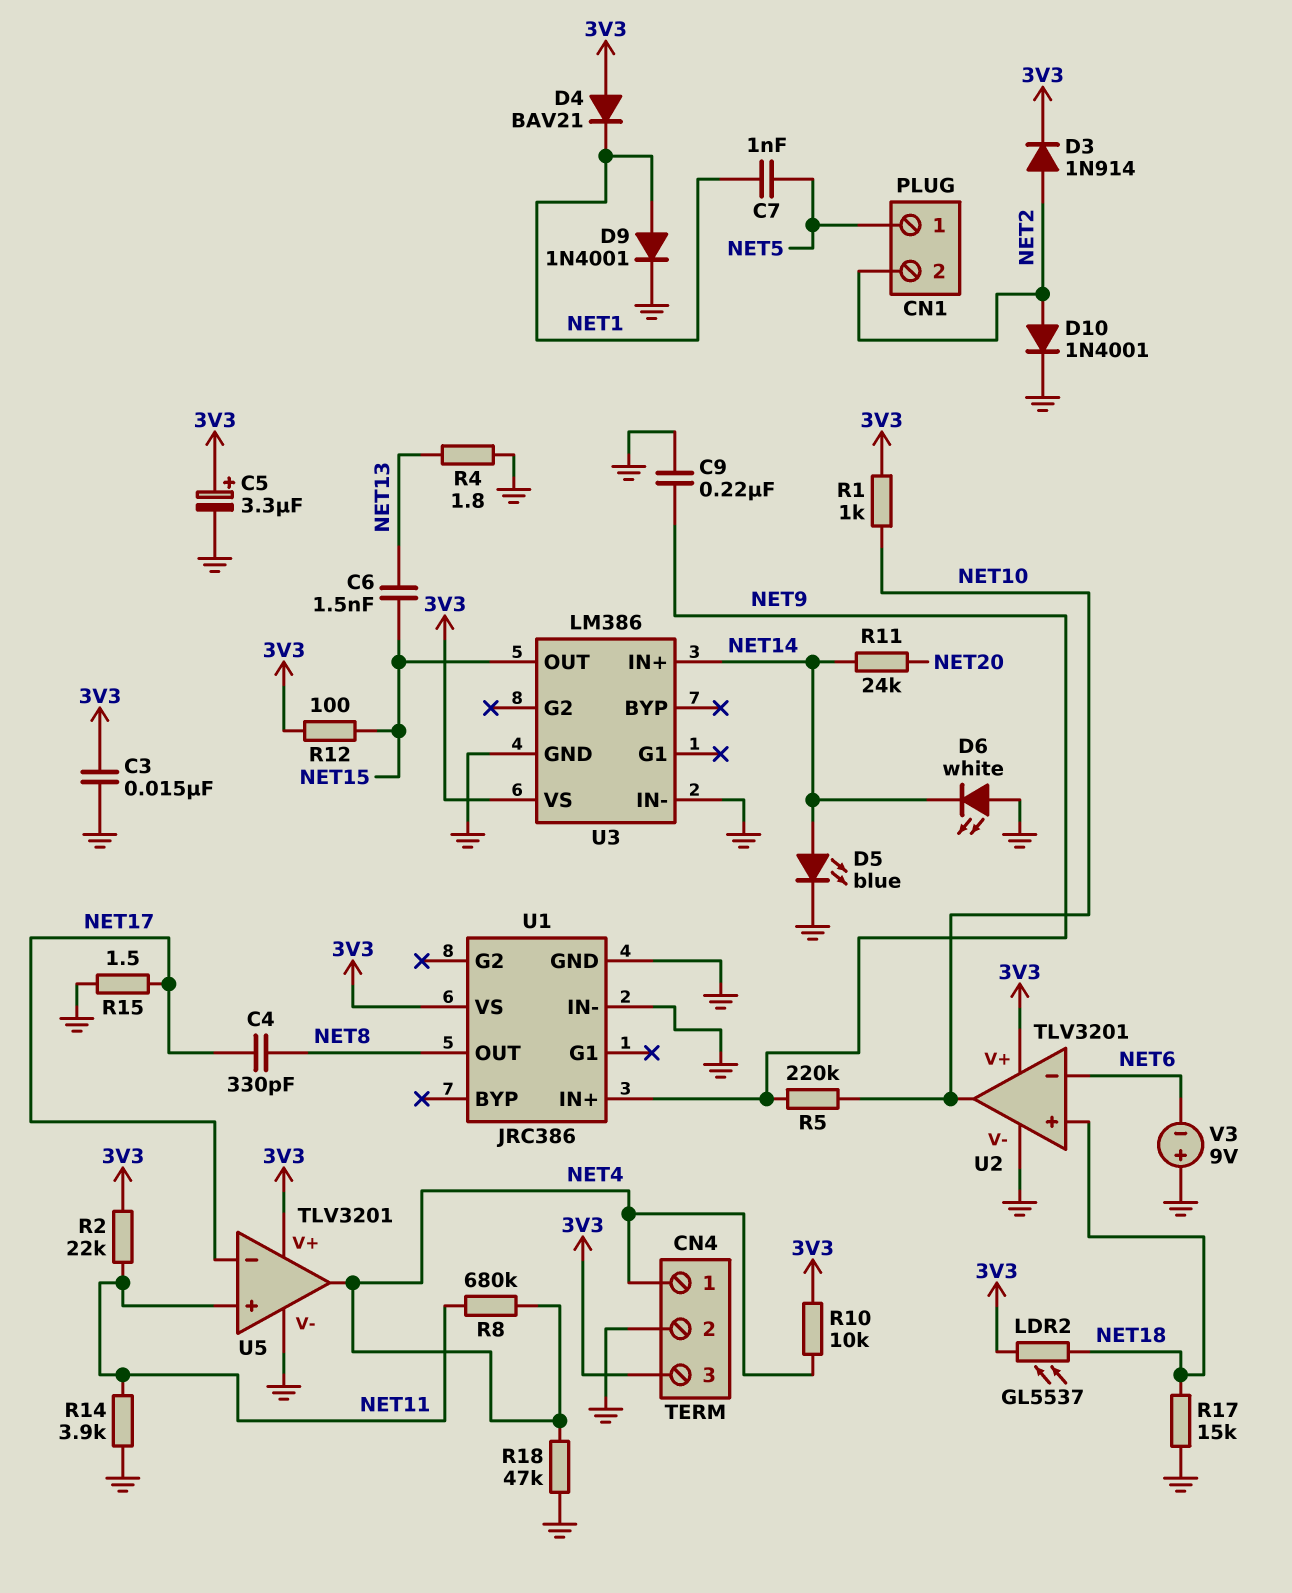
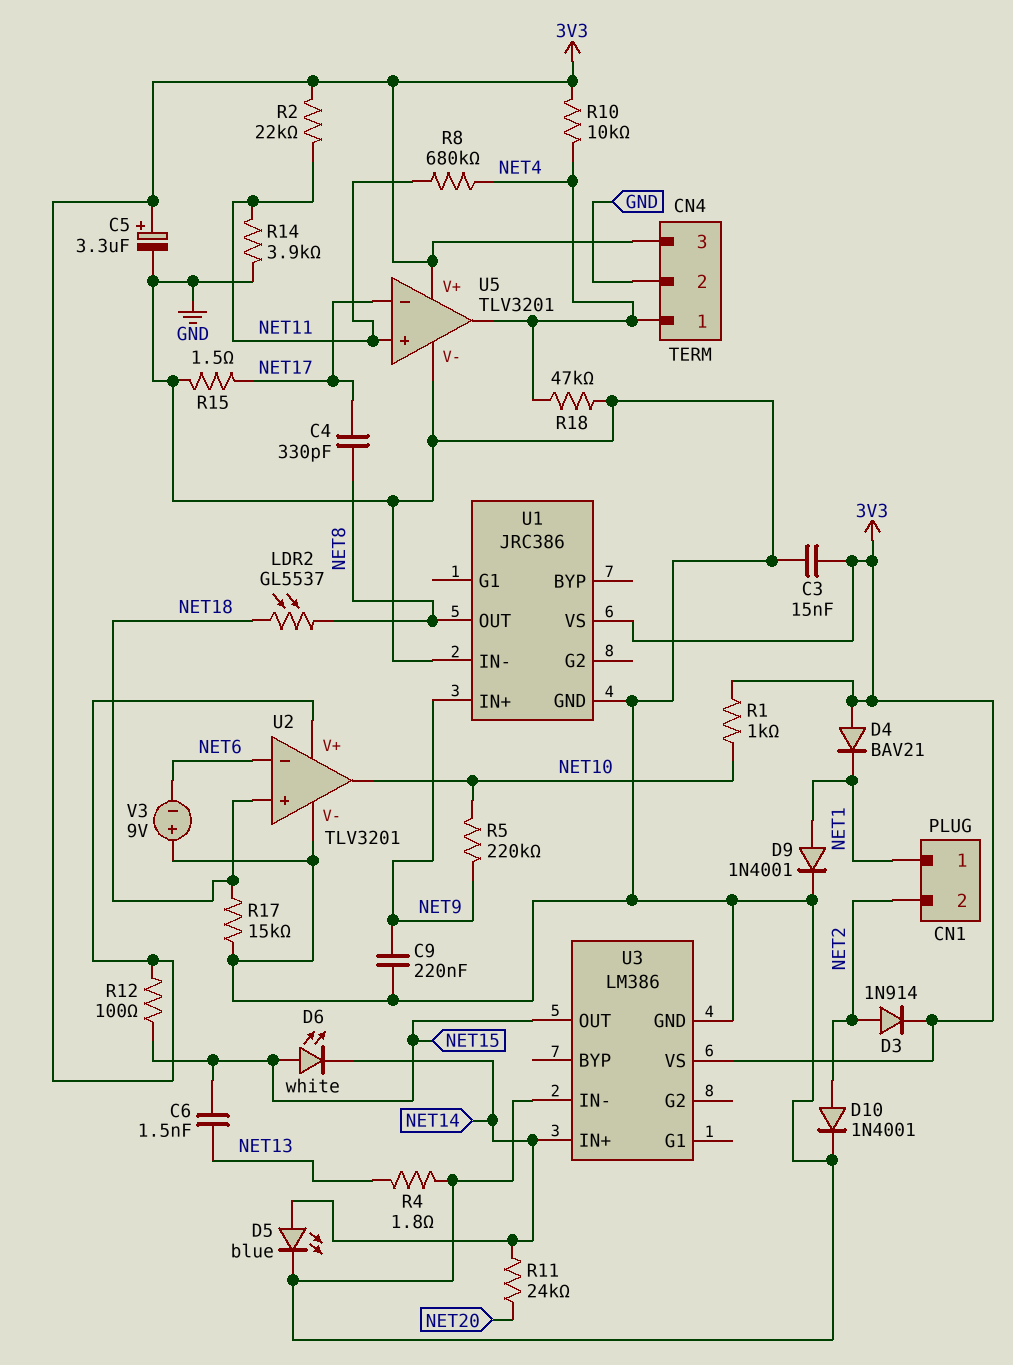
C7: 1nF (NET1, NET5) -> none
CN1 pin 1: NET5 -> NET1
D6: LED white (A GND, K NET14) -> LED white (A NET15, K NET14)
LDR2: GL5537 (3V3, NET18) -> GL5537 (NET8, NET18)

